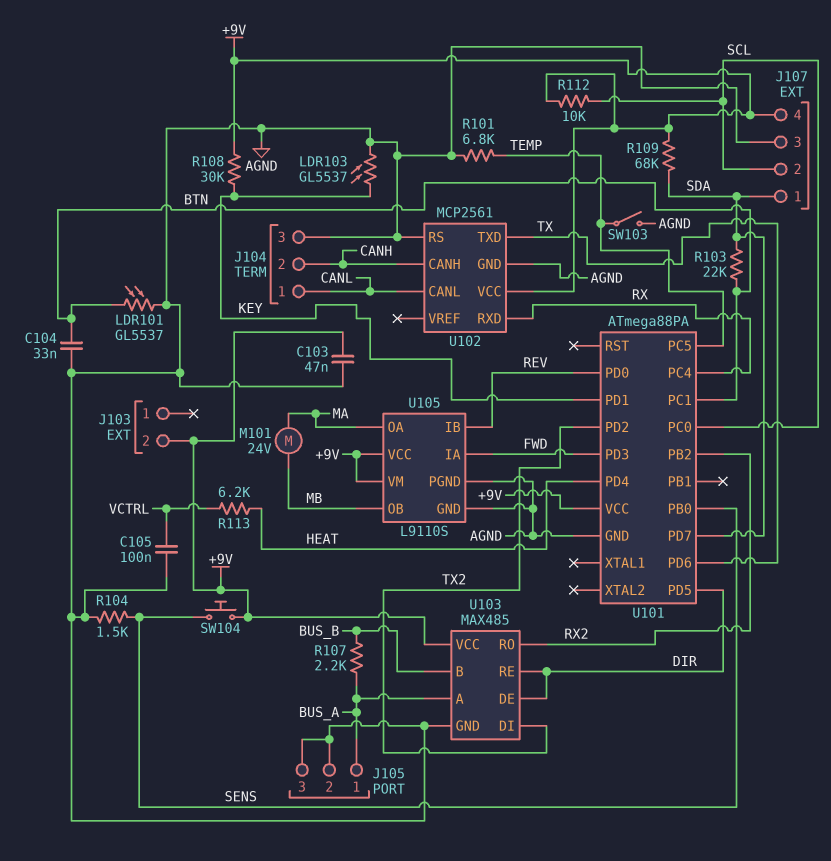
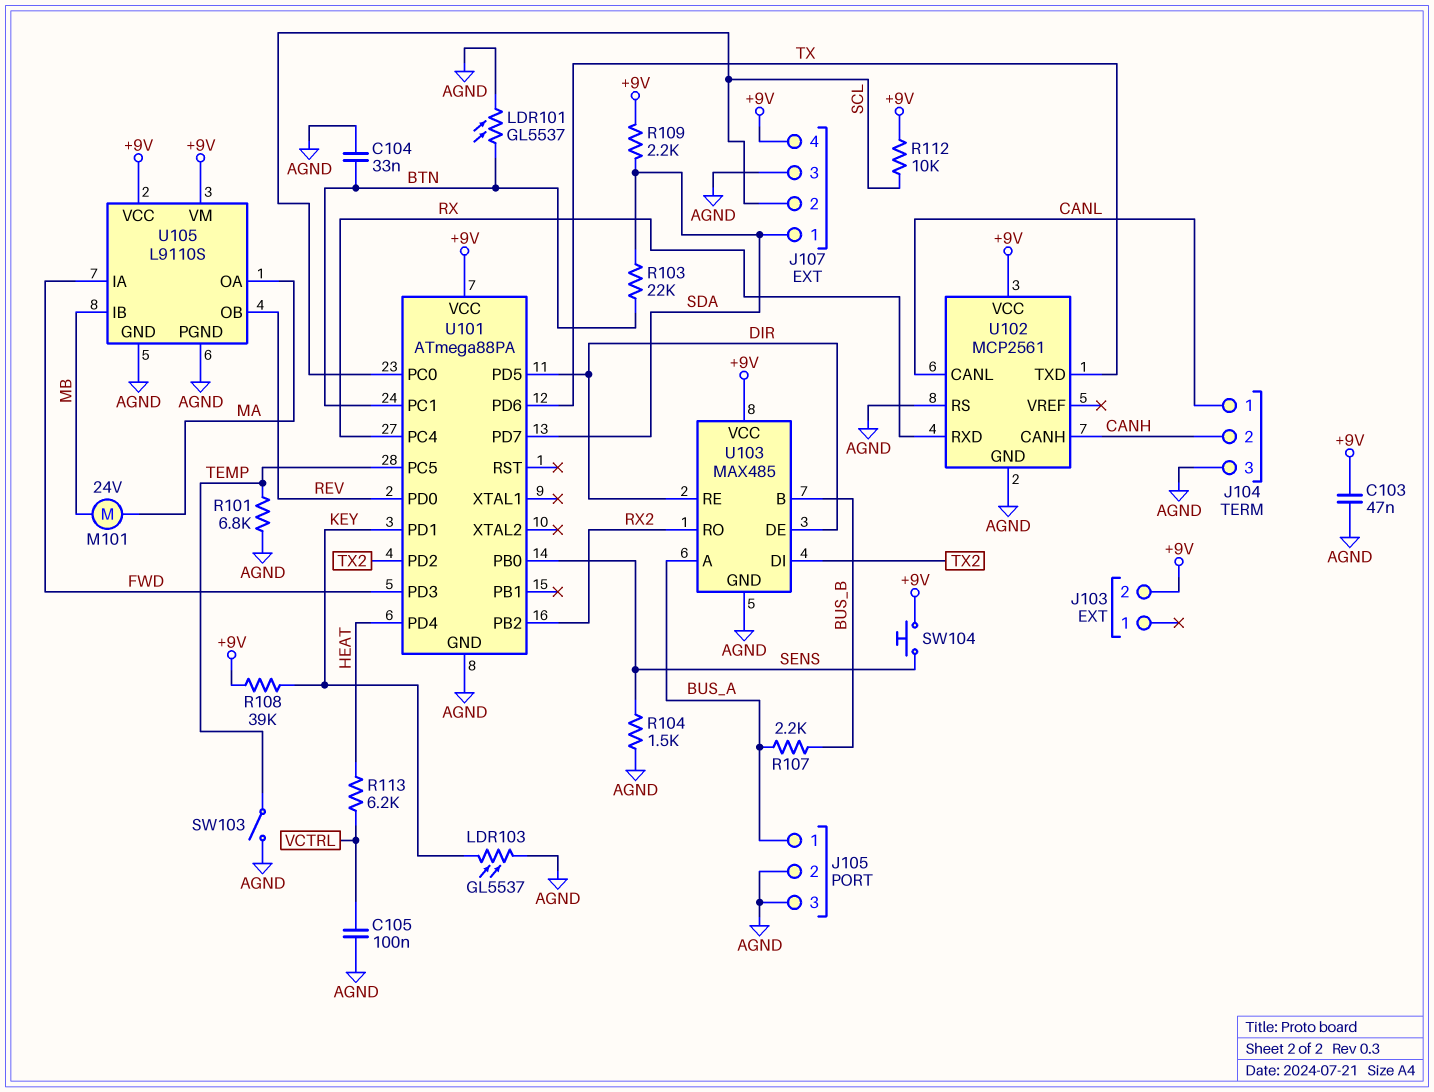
R108: 30k (+9V, KEY) -> 39k (+9V, KEY)
R109: 68k (+9V, SDA) -> 2.2k (+9V, SDA)
U105 pin IB: REV -> MB
U105 pin OB: MB -> REV

